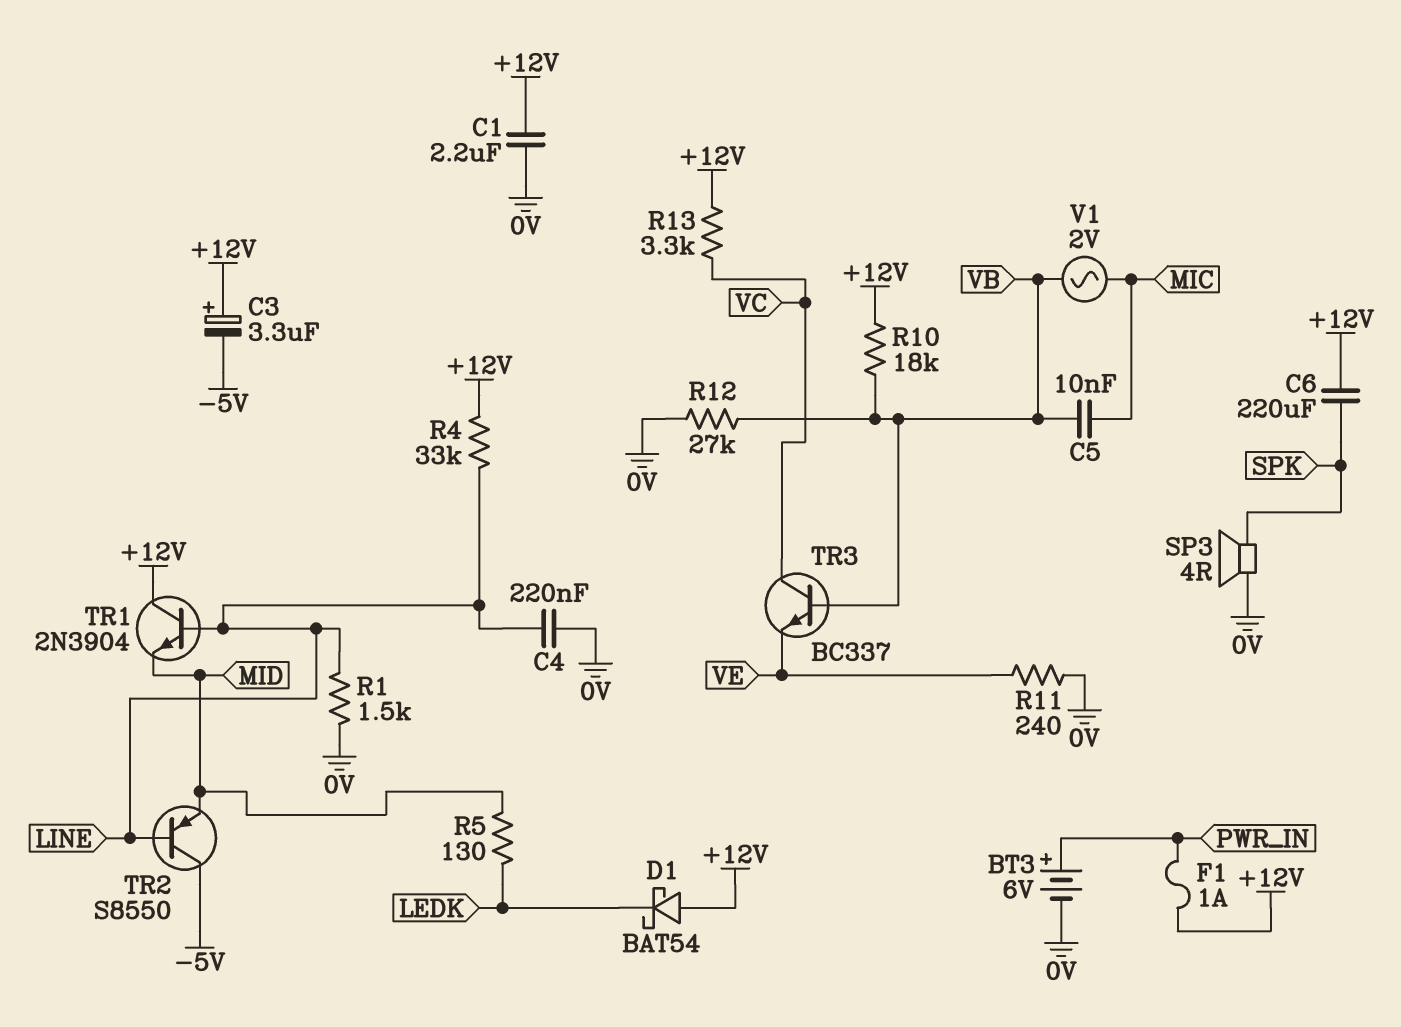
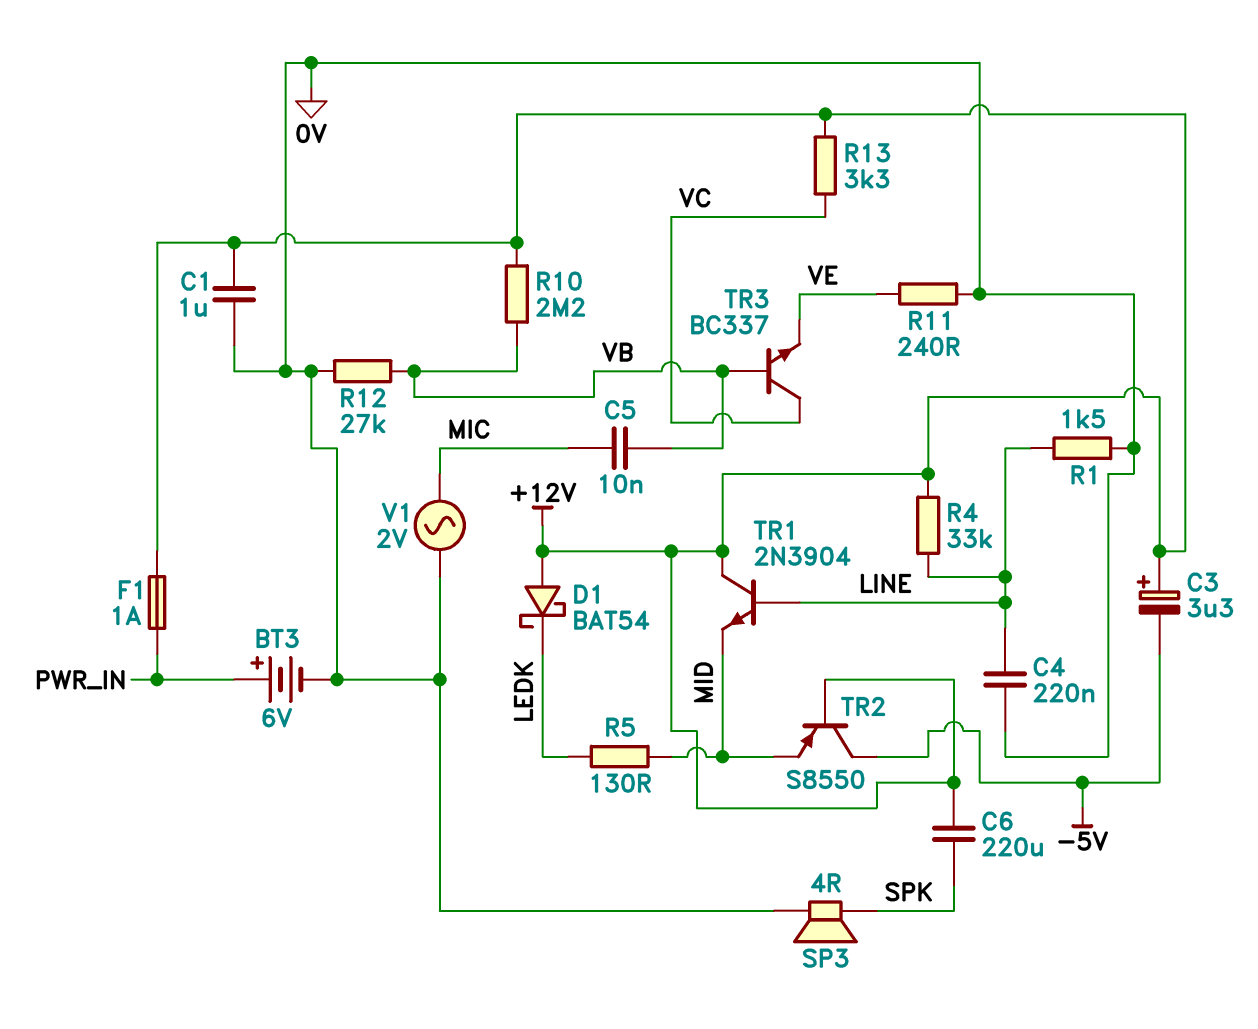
C1: 2.2uF (+12V, 0V) -> 1uF (+12V, 0V)
R10: 18k (+12V, VB) -> 2.2M (+12V, VB)
TR2: PNP S8550 (B LINE, C -5V, E MID) -> PNP S8550 (B +12V, C -5V, E MID)
V1: AC 2V (MIC, VB) -> AC 2V (0V, MIC)

